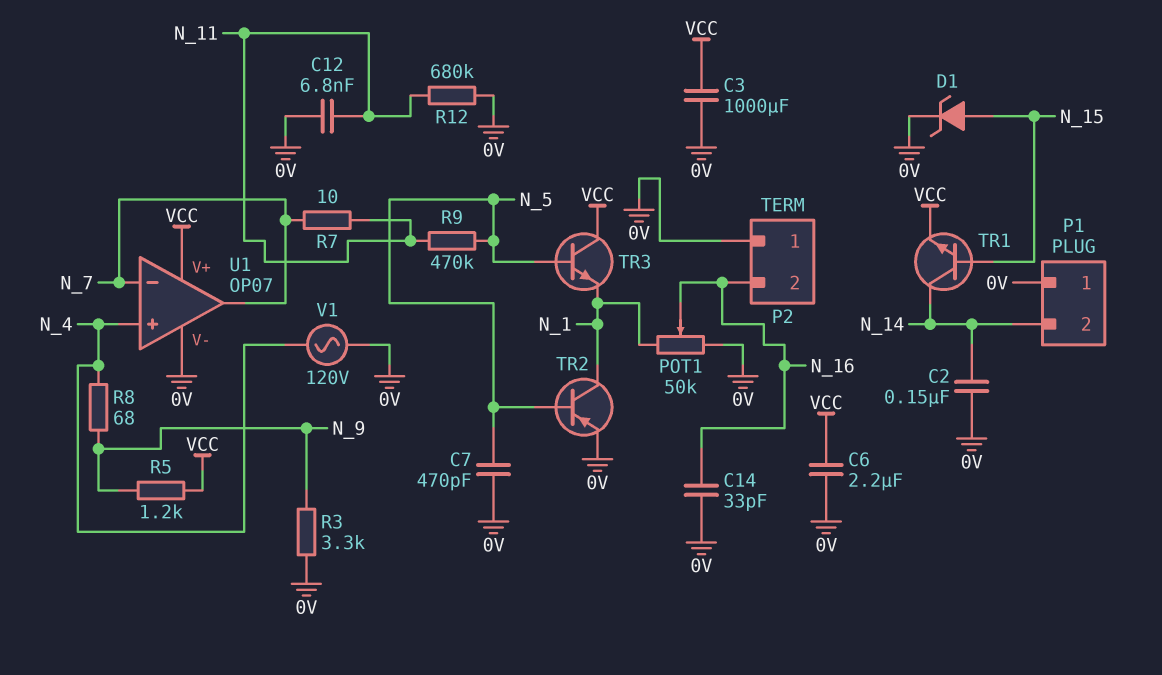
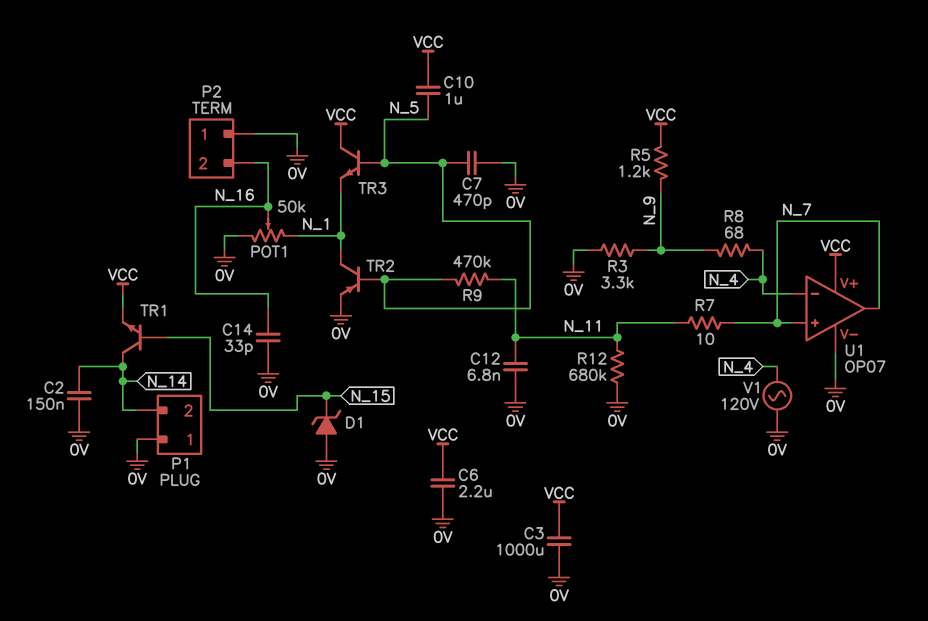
C10: none -> 1uF (N_5, VCC)
D1: zener (A N_15, K 0V) -> zener (A 0V, K N_15)
U1 pin in+: N_4 -> N_7
U1 pin in-: N_7 -> N_4

